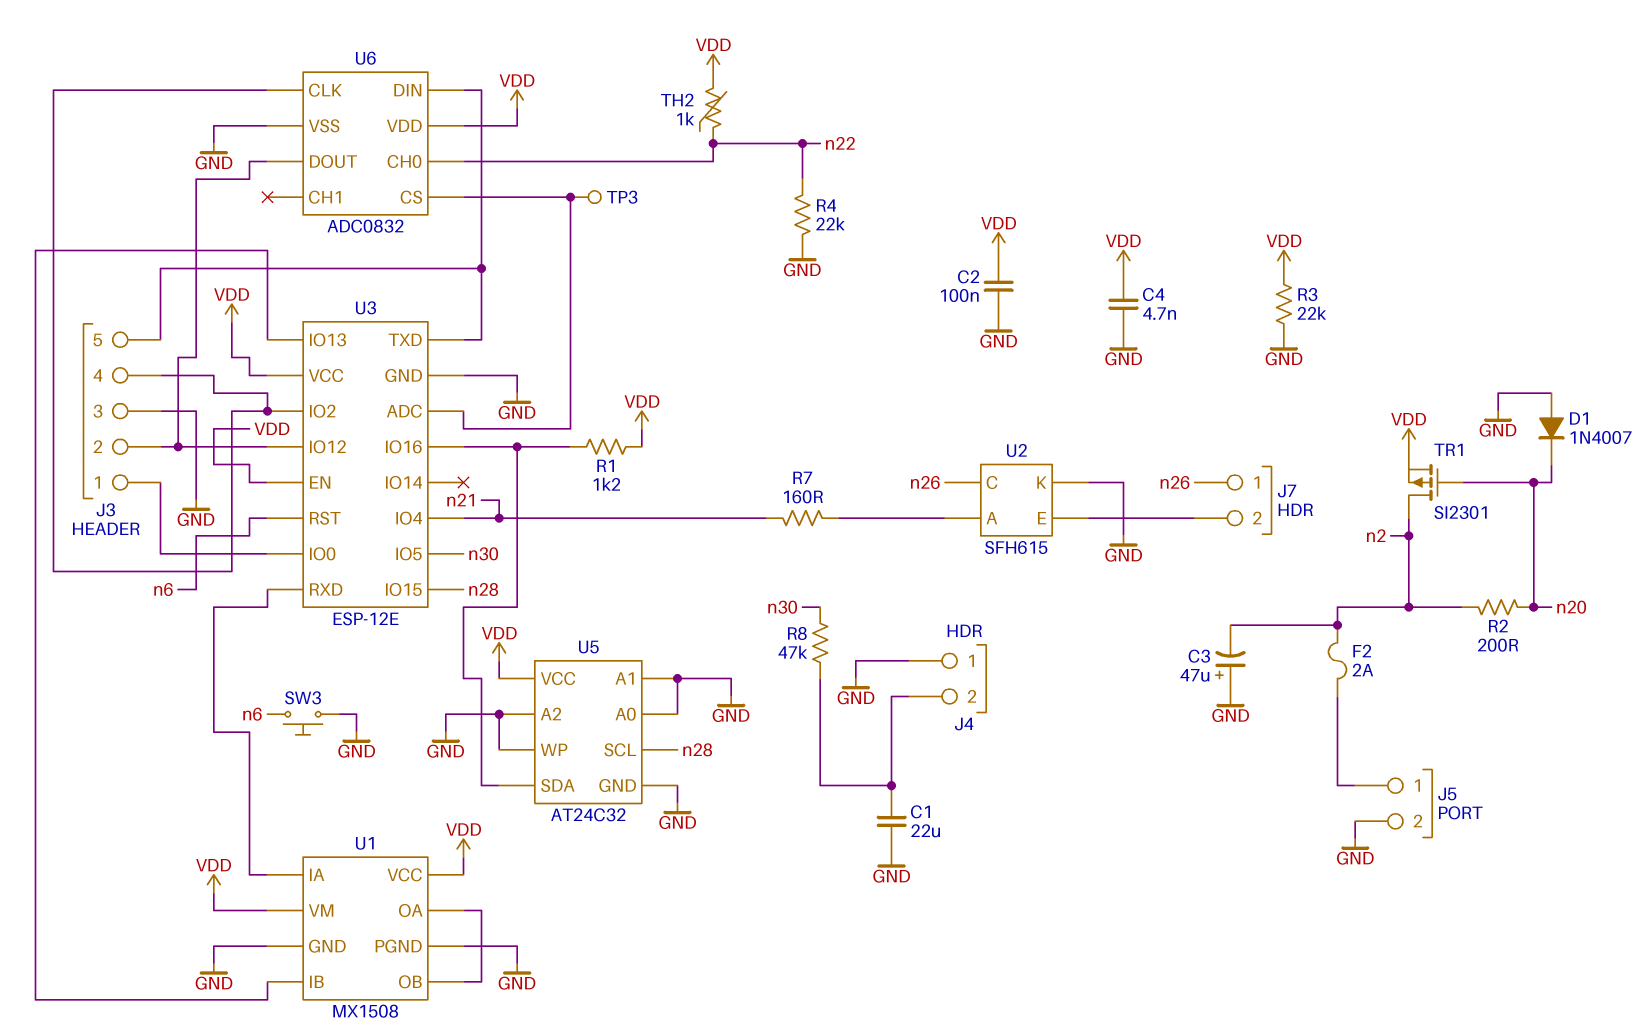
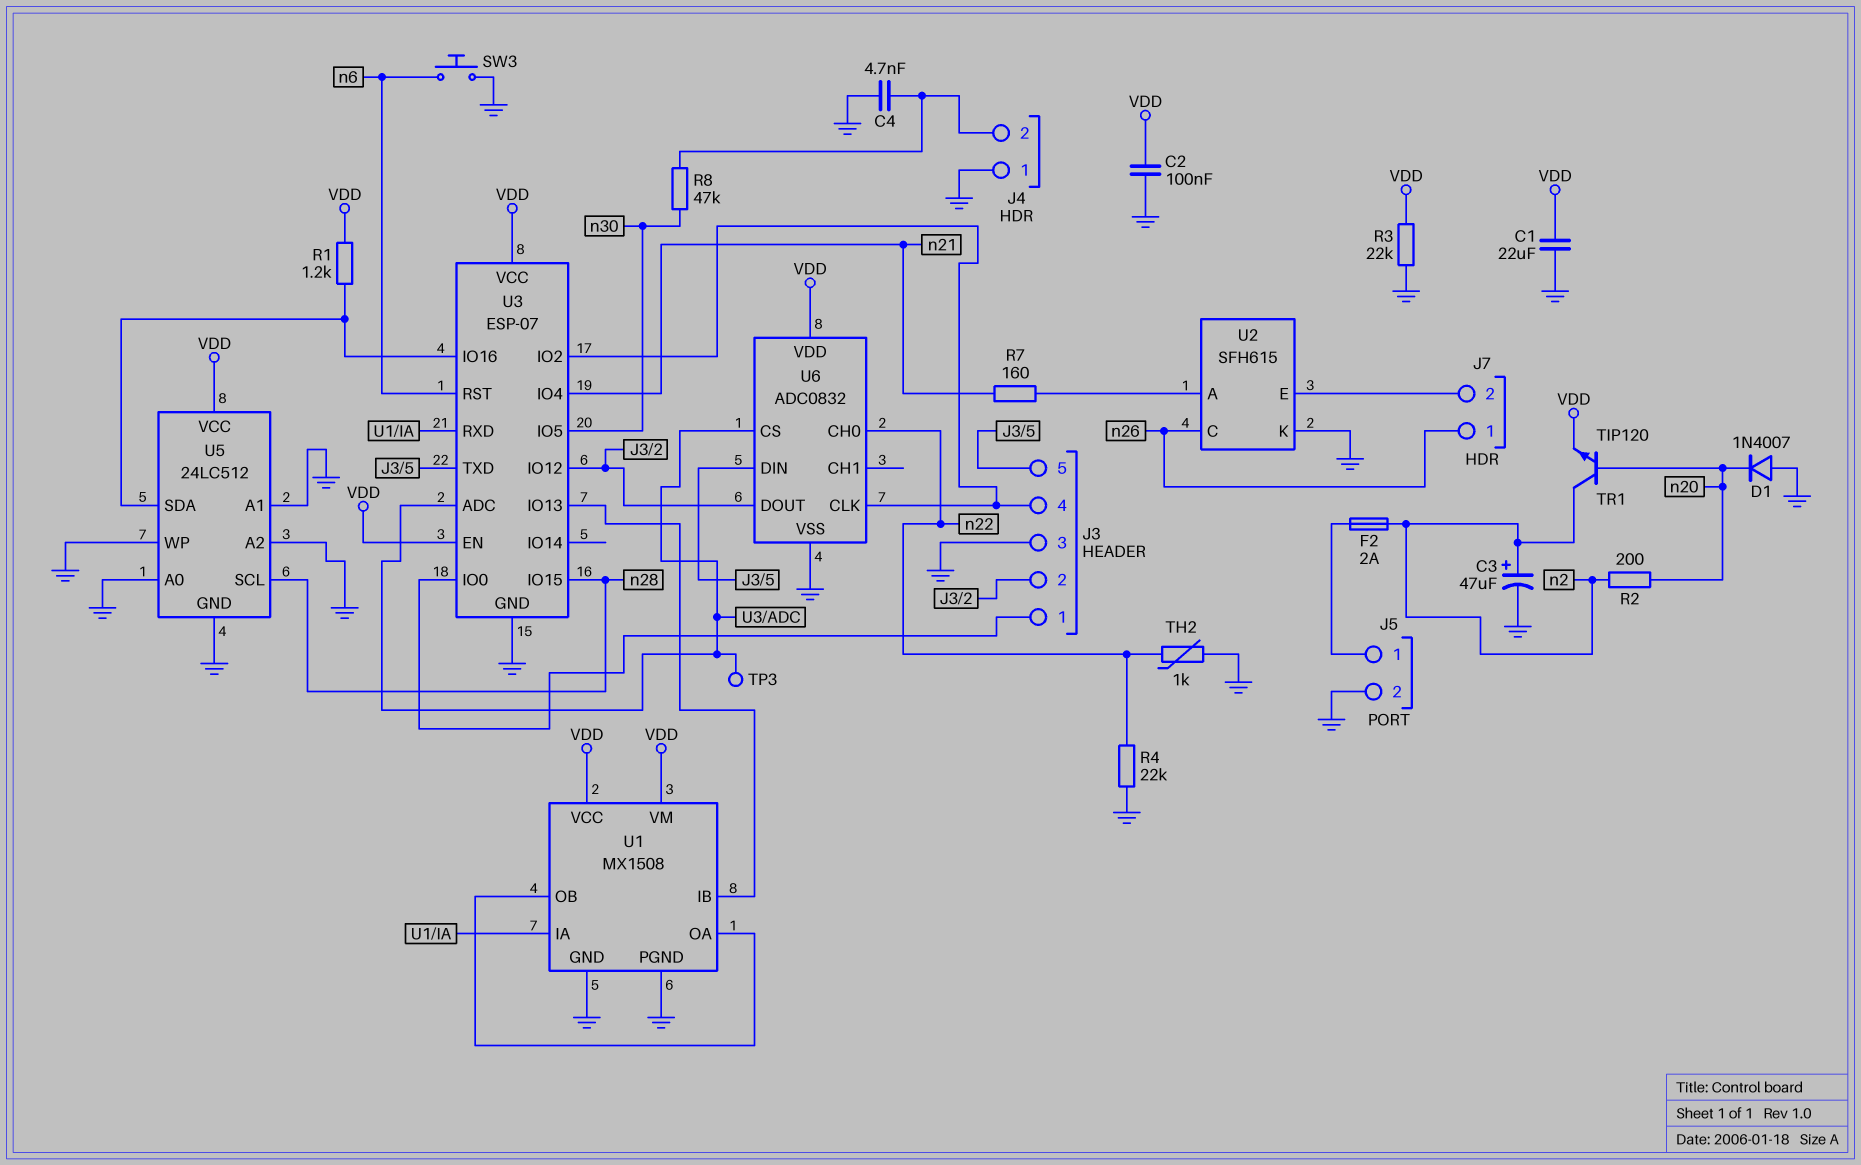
C1: 22uF (GND, J4/2) -> 22uF (GND, VDD)
C3: 47uF (plus GND, minus n2) -> 47uF (plus n2, minus GND)
C4: 4.7nF (GND, VDD) -> 4.7nF (GND, J4/2)
TH2: 1k (VDD, n22) -> 1k (GND, n22)
TR1: PMOS SI2301 (G n20, D n2, S VDD) -> NPN TIP120 (B n20, C n2, E VDD)
U3: ESP-12E -> ESP-07
U5: AT24C32 -> 24LC512

